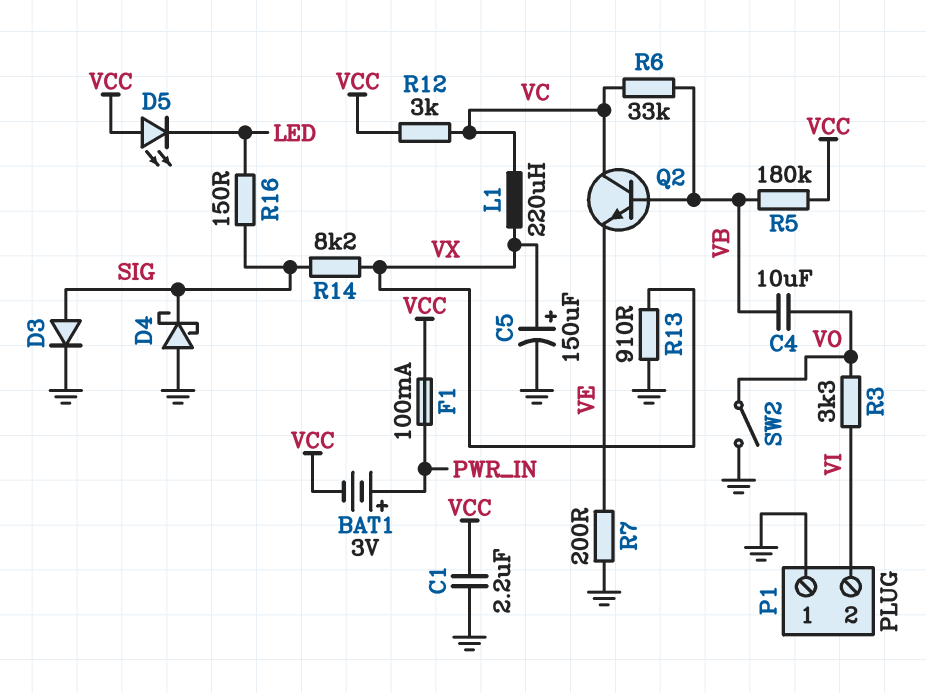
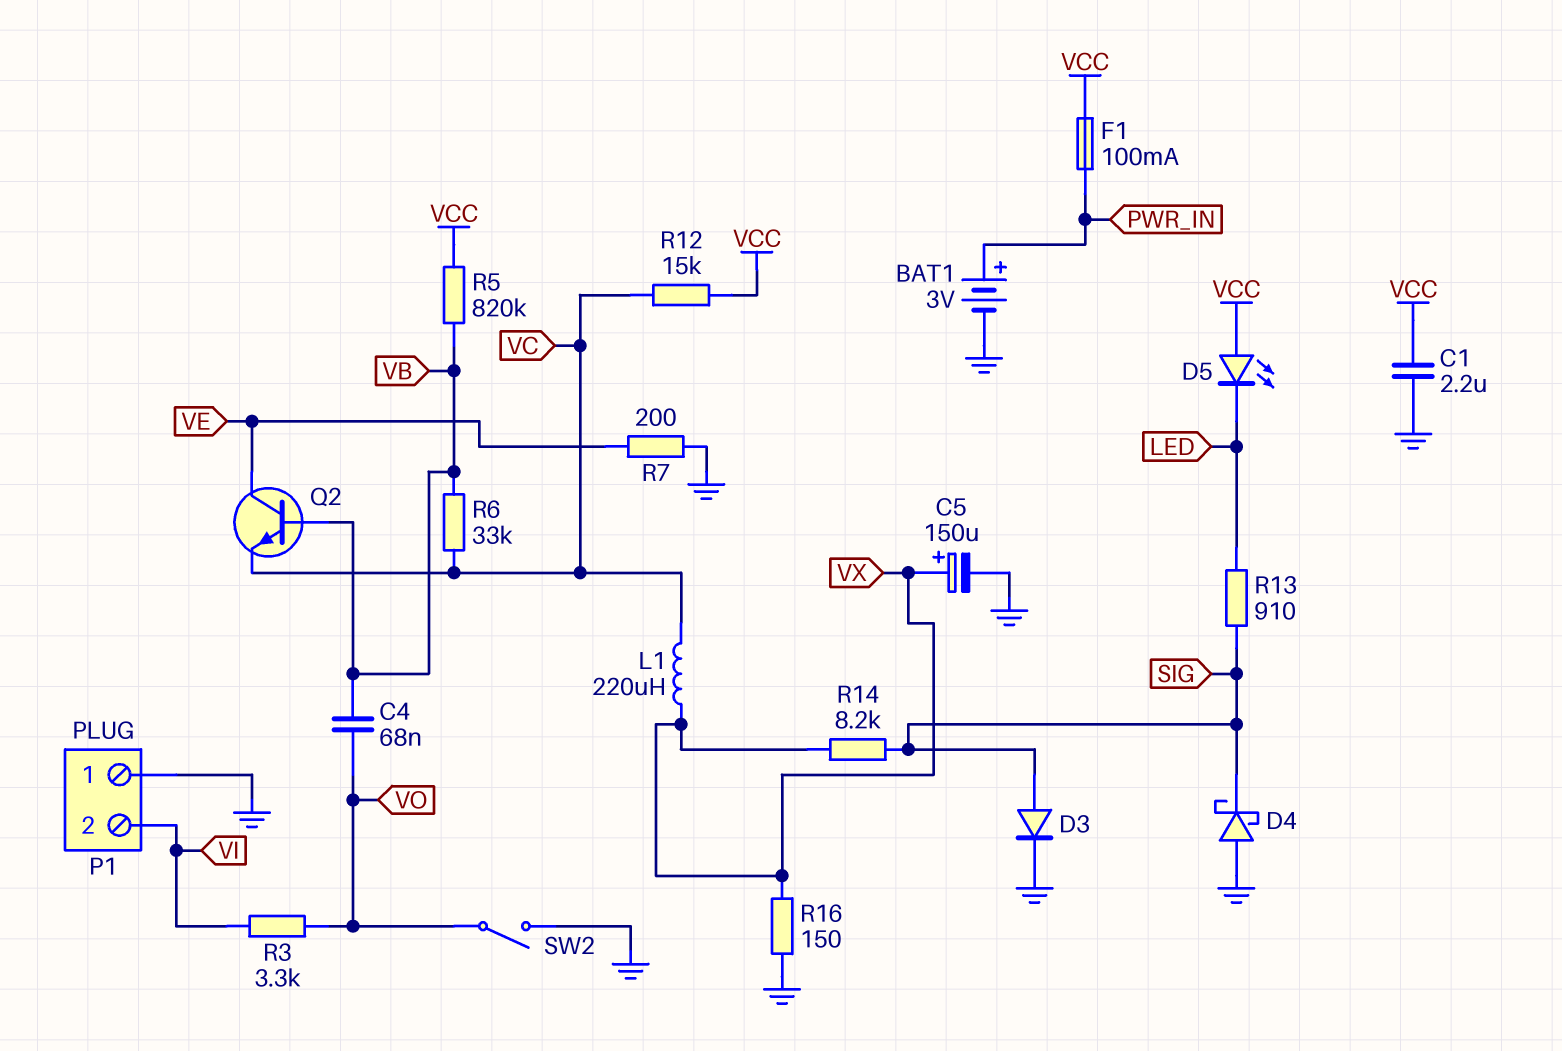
BAT1: 3V (plus PWR_IN, minus VCC) -> 3V (plus PWR_IN, minus GND)
C4: 10uF (VB, VO) -> 68nF (VB, VO)
Q2: NPN (B VB, C VC, E VE) -> NPN (B VB, C VE, E VC)
R5: 180k (VB, VCC) -> 820k (VB, VCC)
R12: 3k (VC, VCC) -> 15k (VC, VCC)
R13: 910 (GND, VX) -> 910 (LED, SIG)
R16: 150 (LED, SIG) -> 150 (GND, VX)

